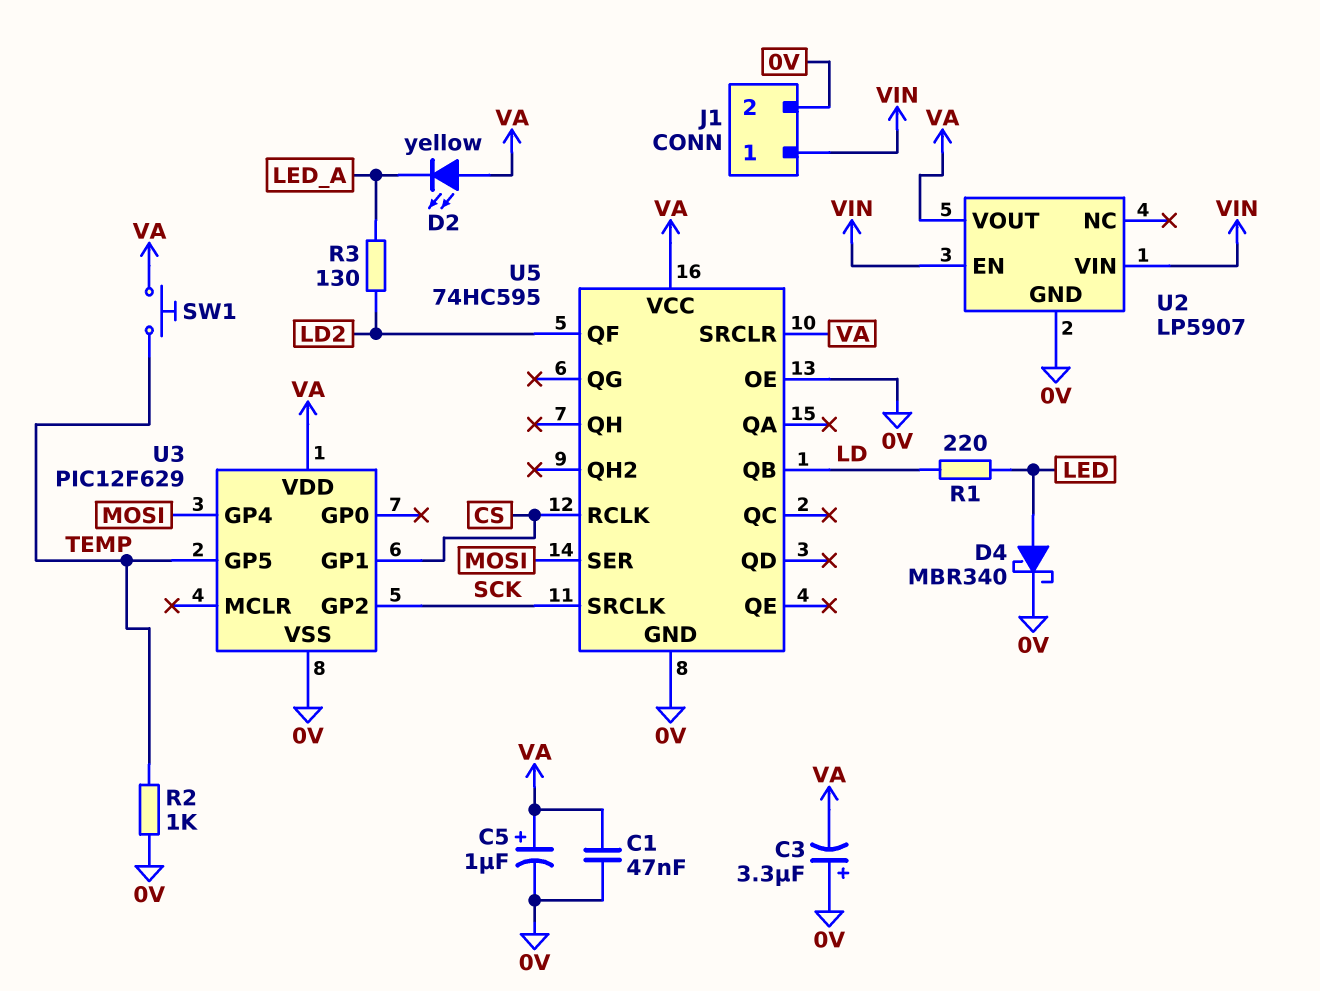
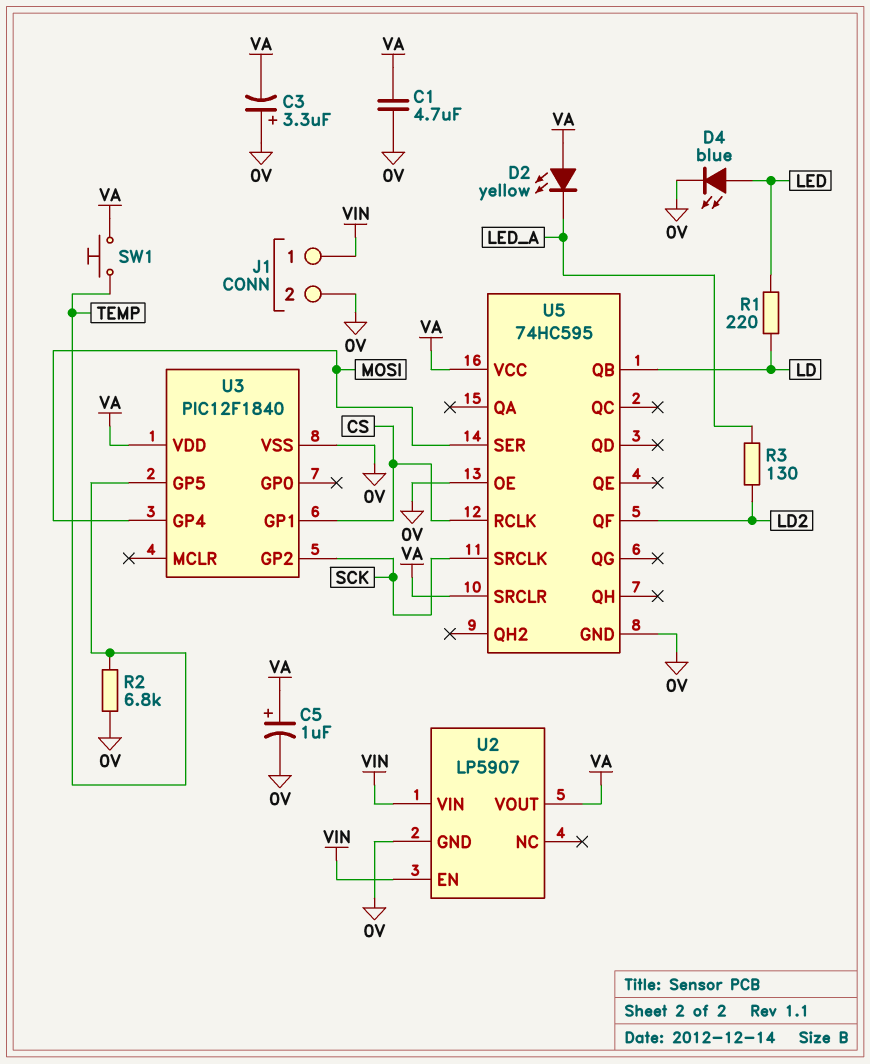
C1: 47nF (0V, VA) -> 4.7uF (0V, VA)
D4: schottky MBR340 (A LED, K 0V) -> LED blue (A LED, K 0V)
R2: 1k (0V, TEMP) -> 6.8k (0V, TEMP)
U3: PIC12F629 -> PIC12F1840

